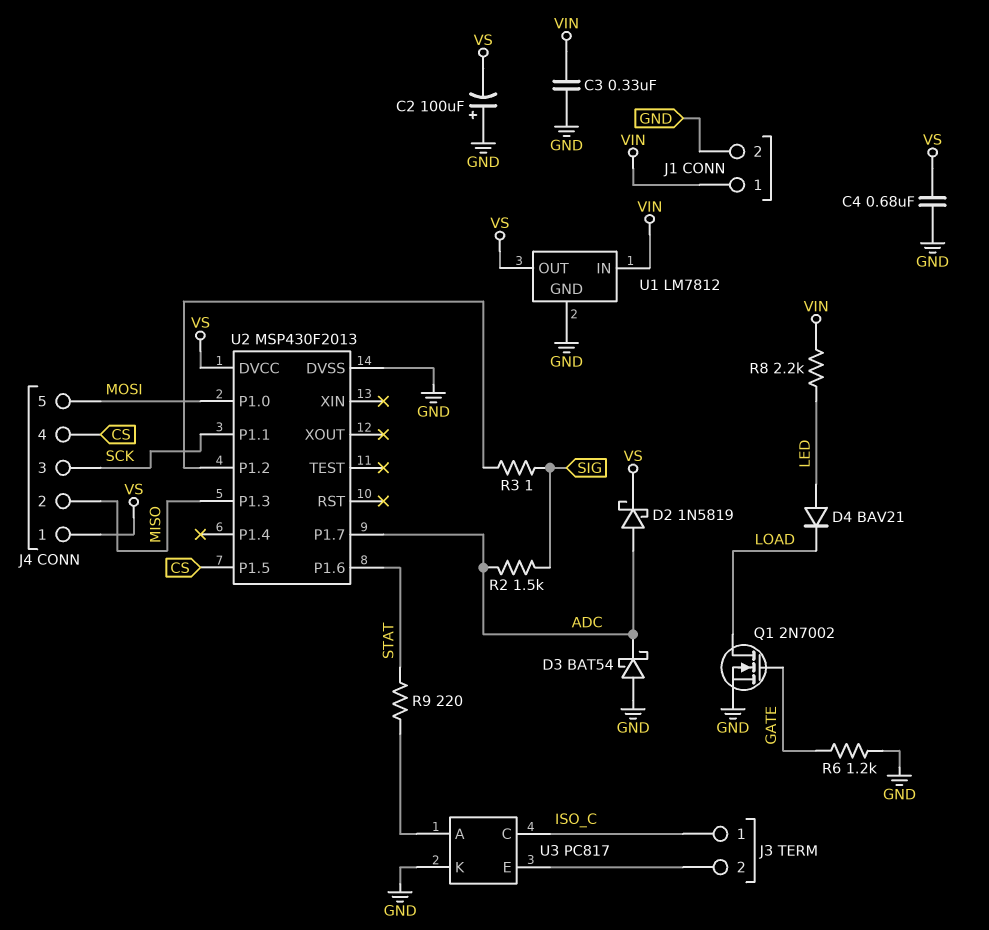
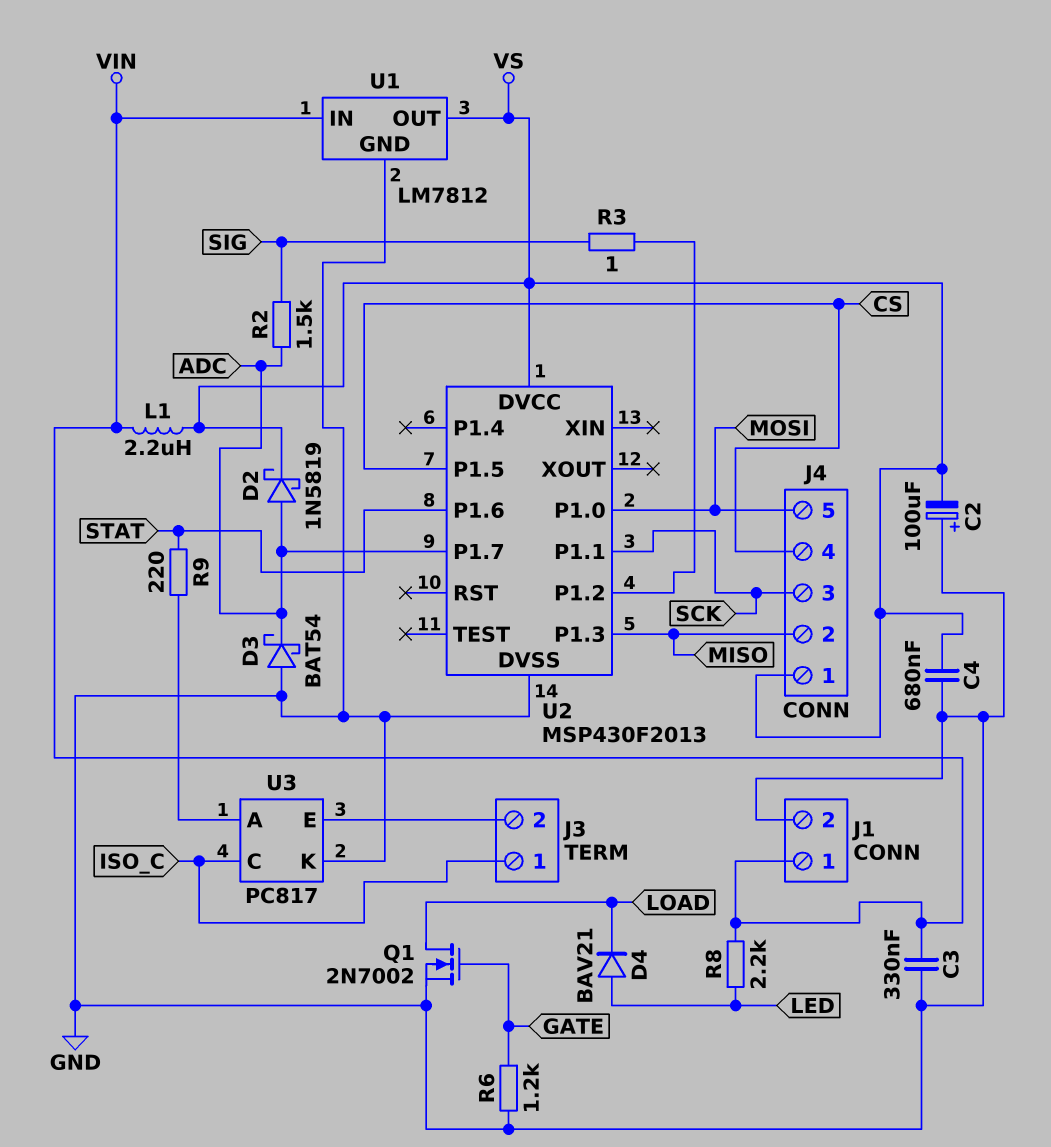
L1: none -> 2.2uH (VIN, VS)

